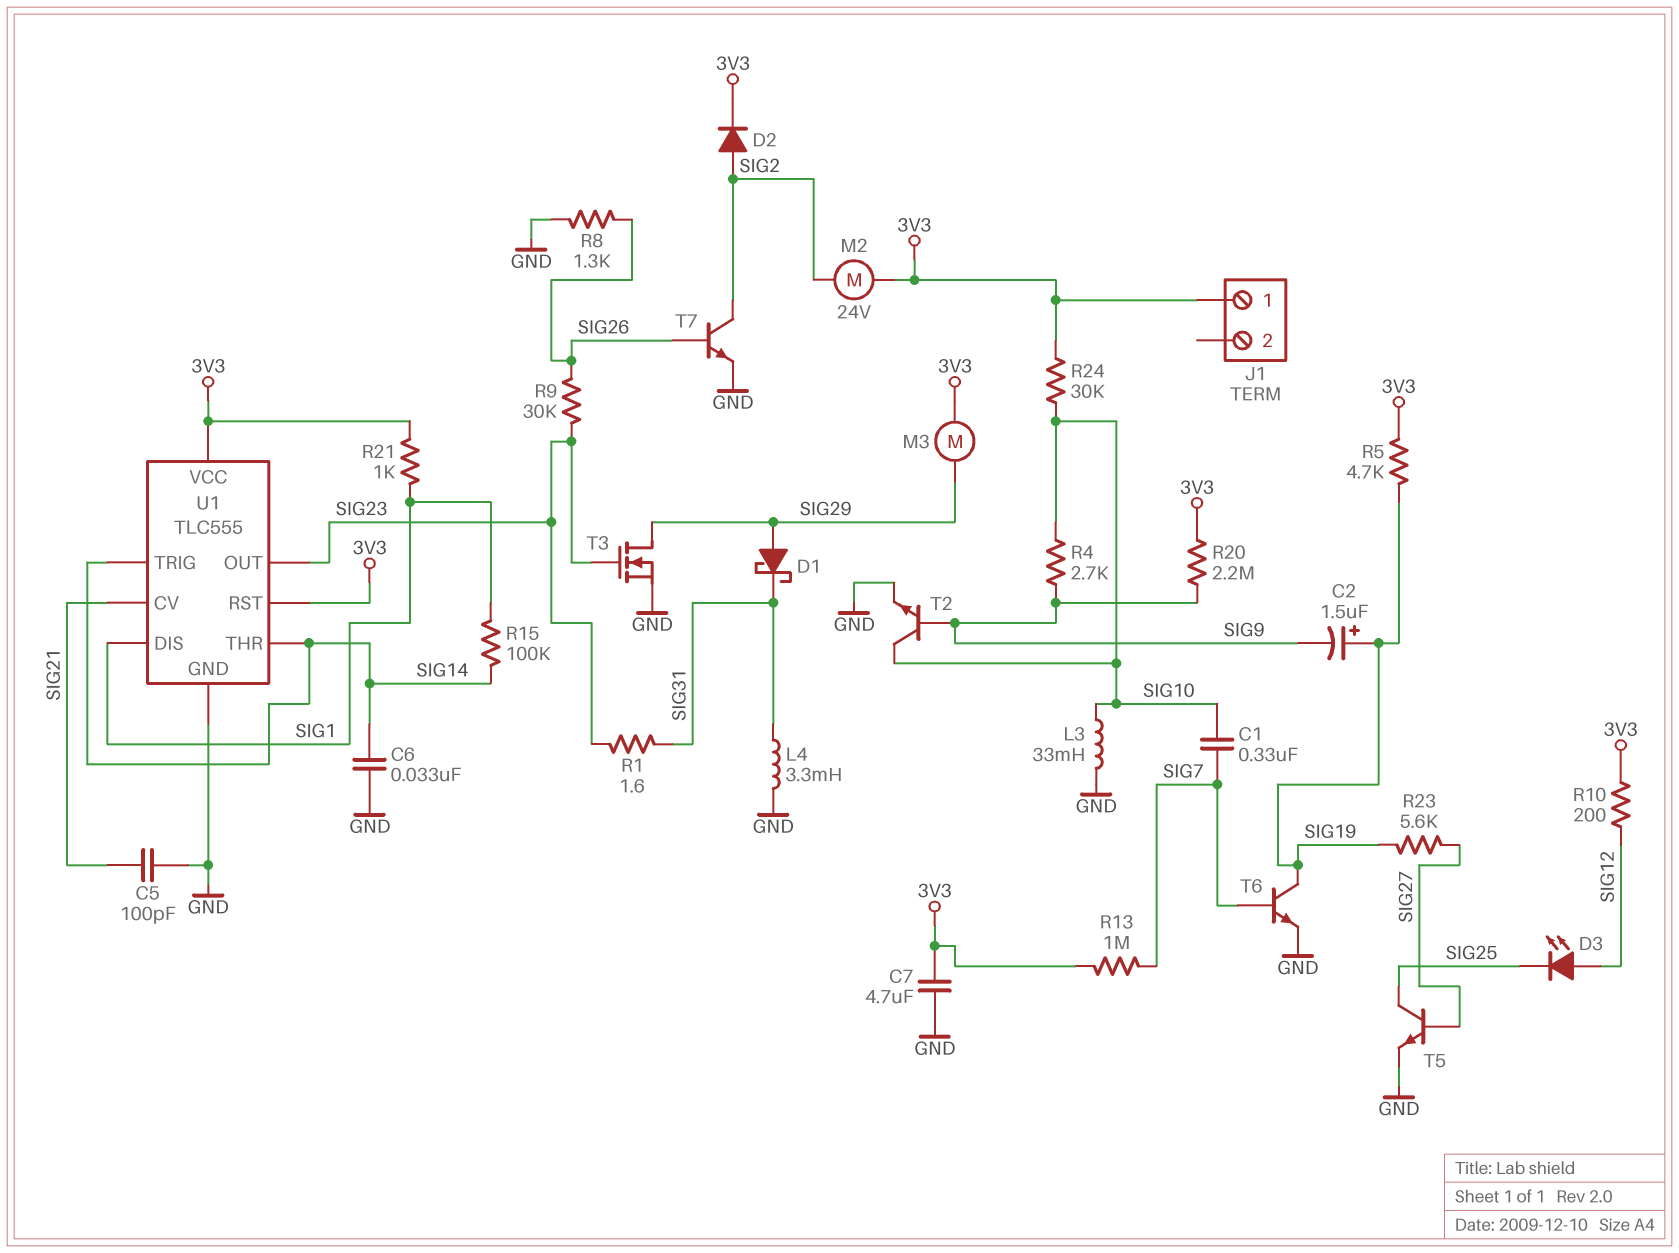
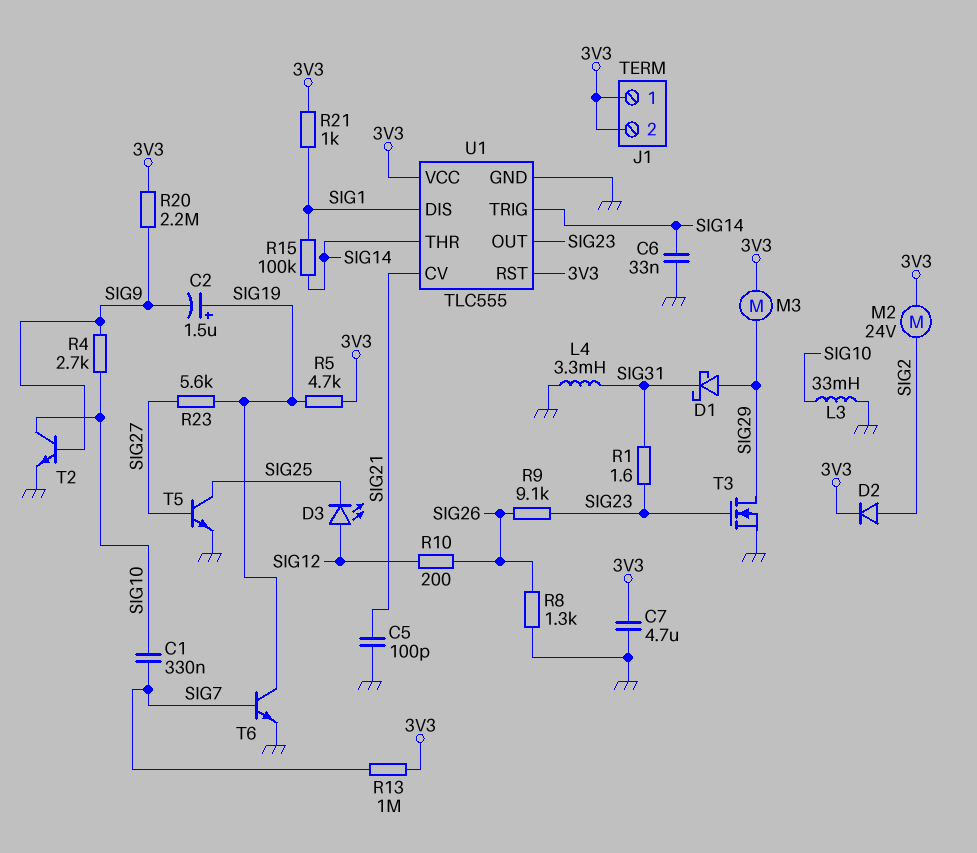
J1 pin 2: none -> 3V3
R9: 30k (SIG23, SIG26) -> 9.1k (SIG23, SIG26)
R10: 200 (3V3, SIG12) -> 200 (SIG12, SIG26)
R24: 30k (3V3, SIG10) -> none
T7: NPN (B SIG26, C SIG2, E GND) -> none

